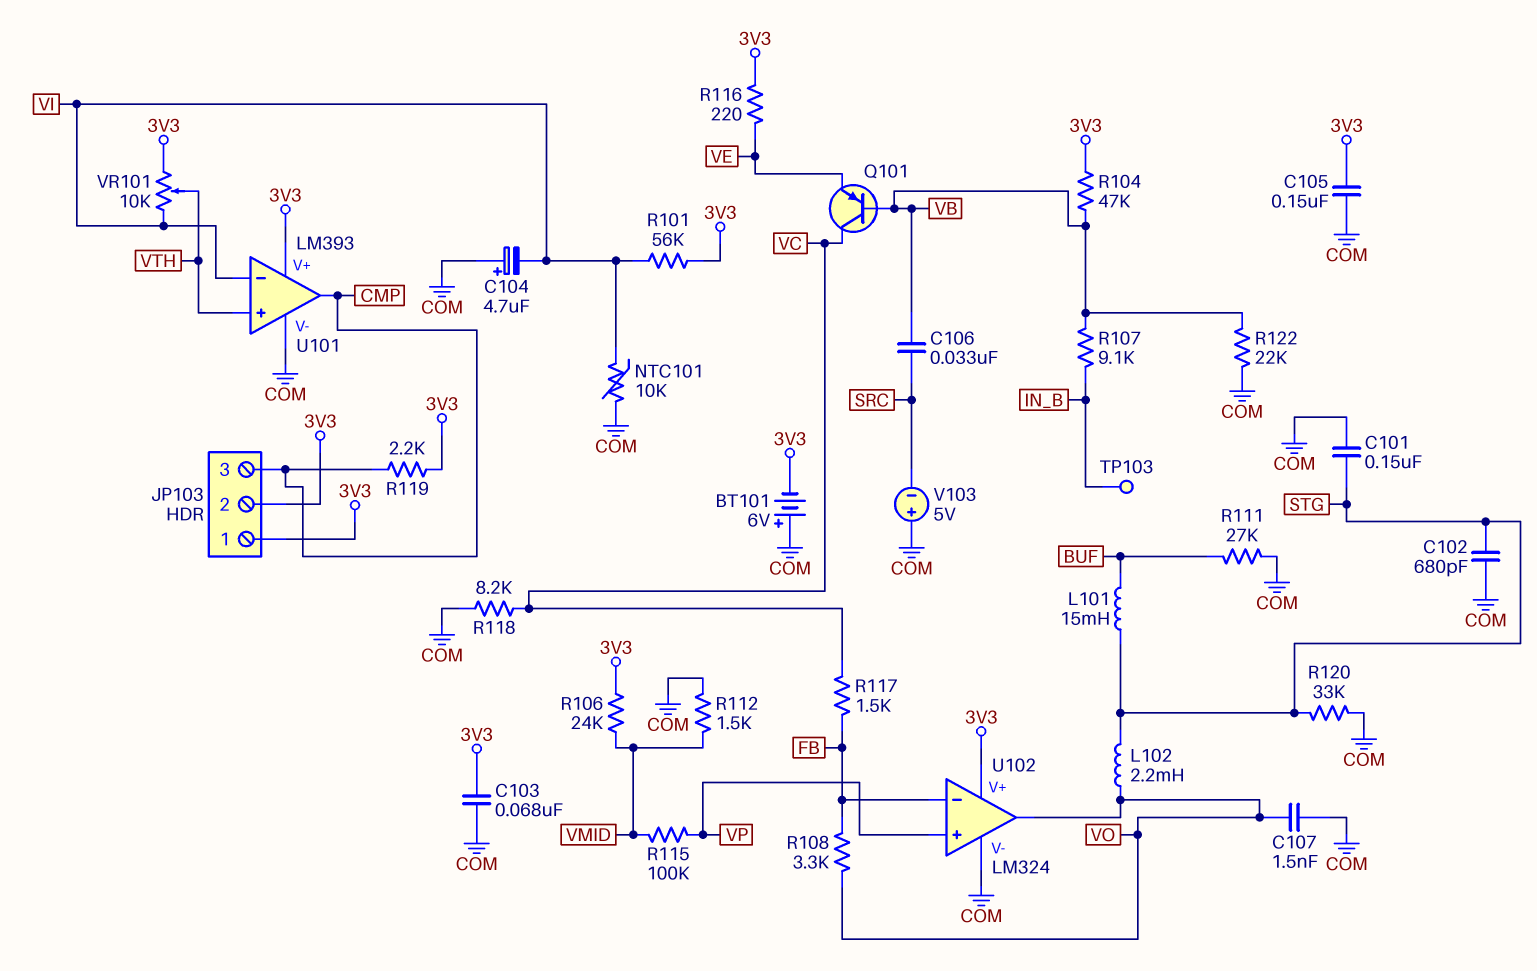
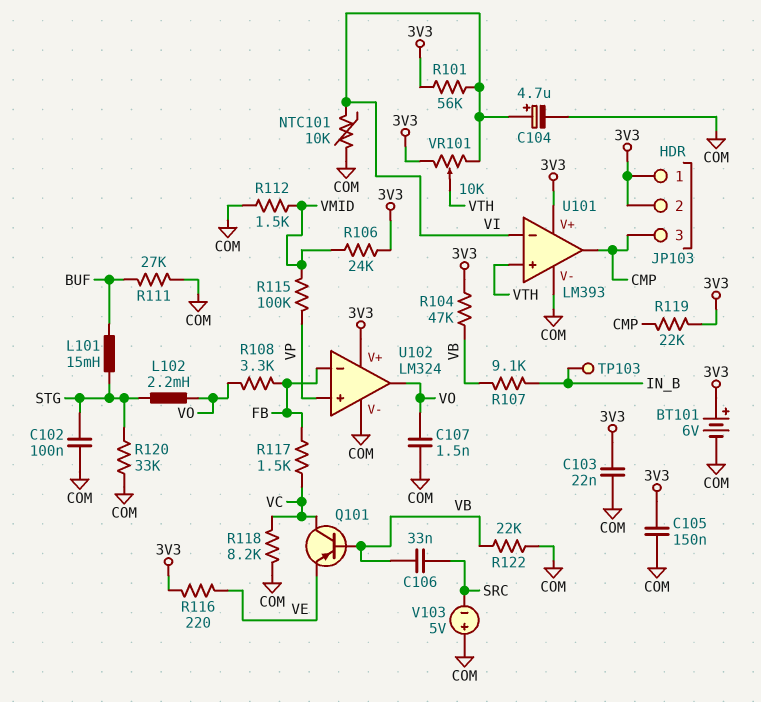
BT101: 6V (plus COM, minus 3V3) -> 6V (plus 3V3, minus COM)
C101: 150nF (COM, STG) -> none
C102: 680pF (COM, STG) -> 100nF (COM, STG)
C103: 68nF (3V3, COM) -> 22nF (3V3, COM)
C104: 4.7uF (plus COM, minus VI) -> 4.7uF (plus VI, minus COM)
R119: 2.2k (3V3, CMP) -> 22k (3V3, CMP)

